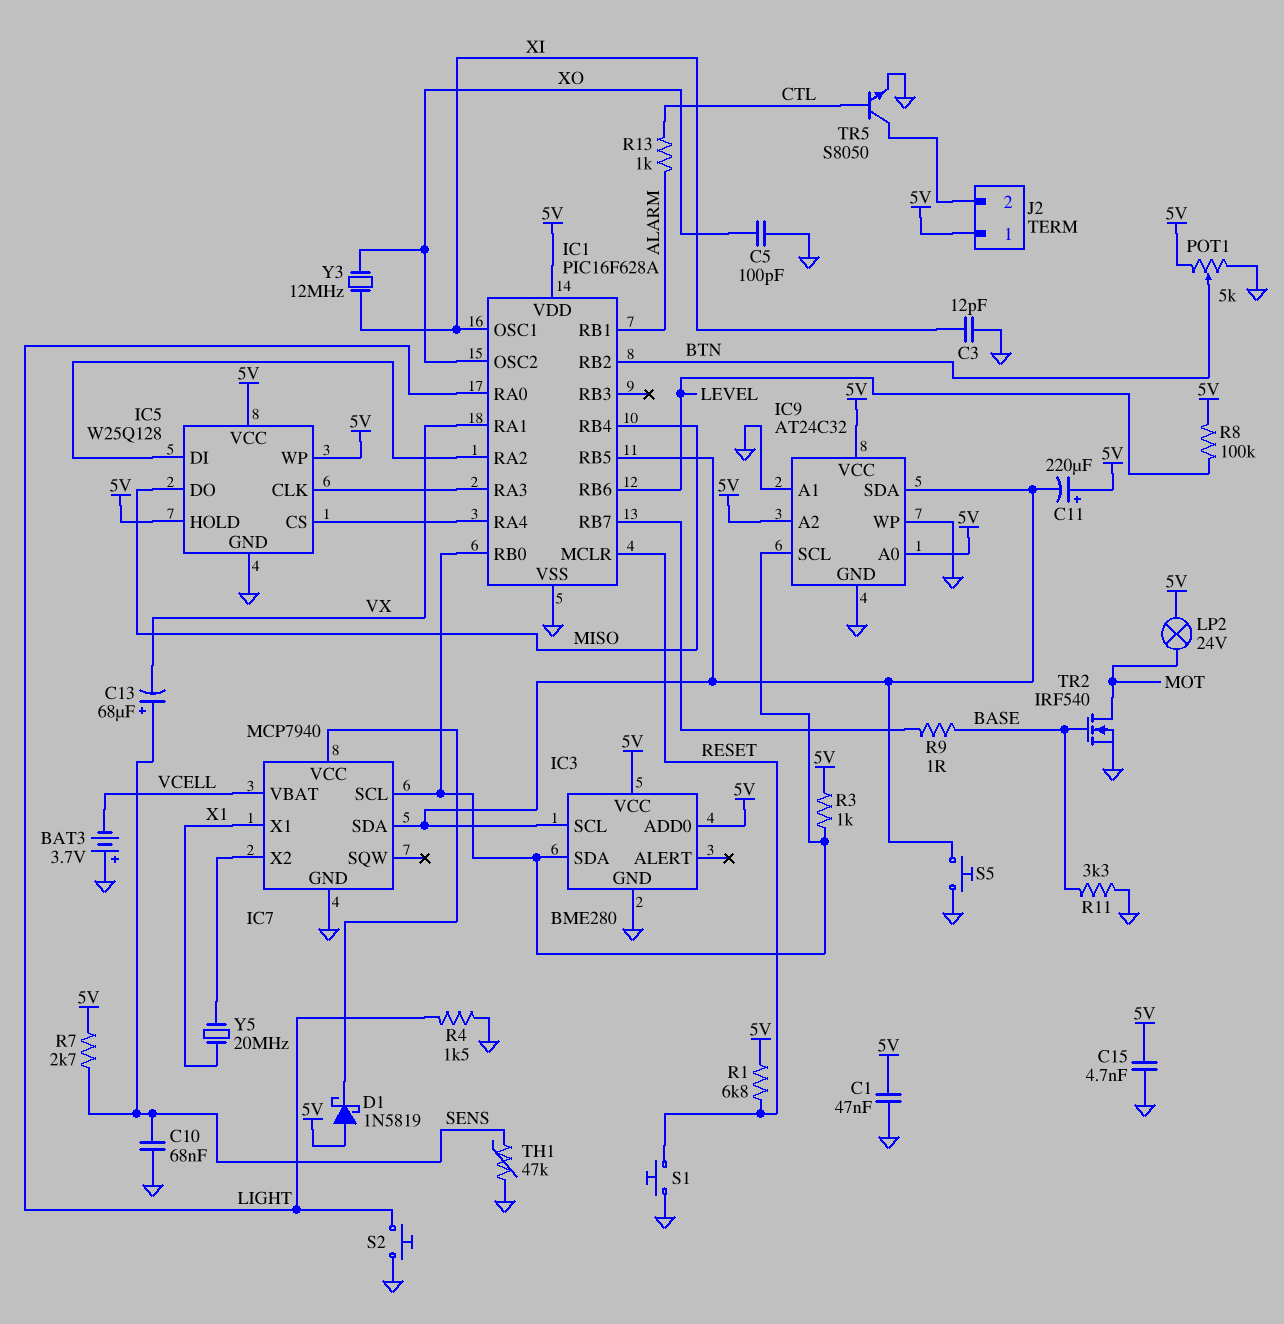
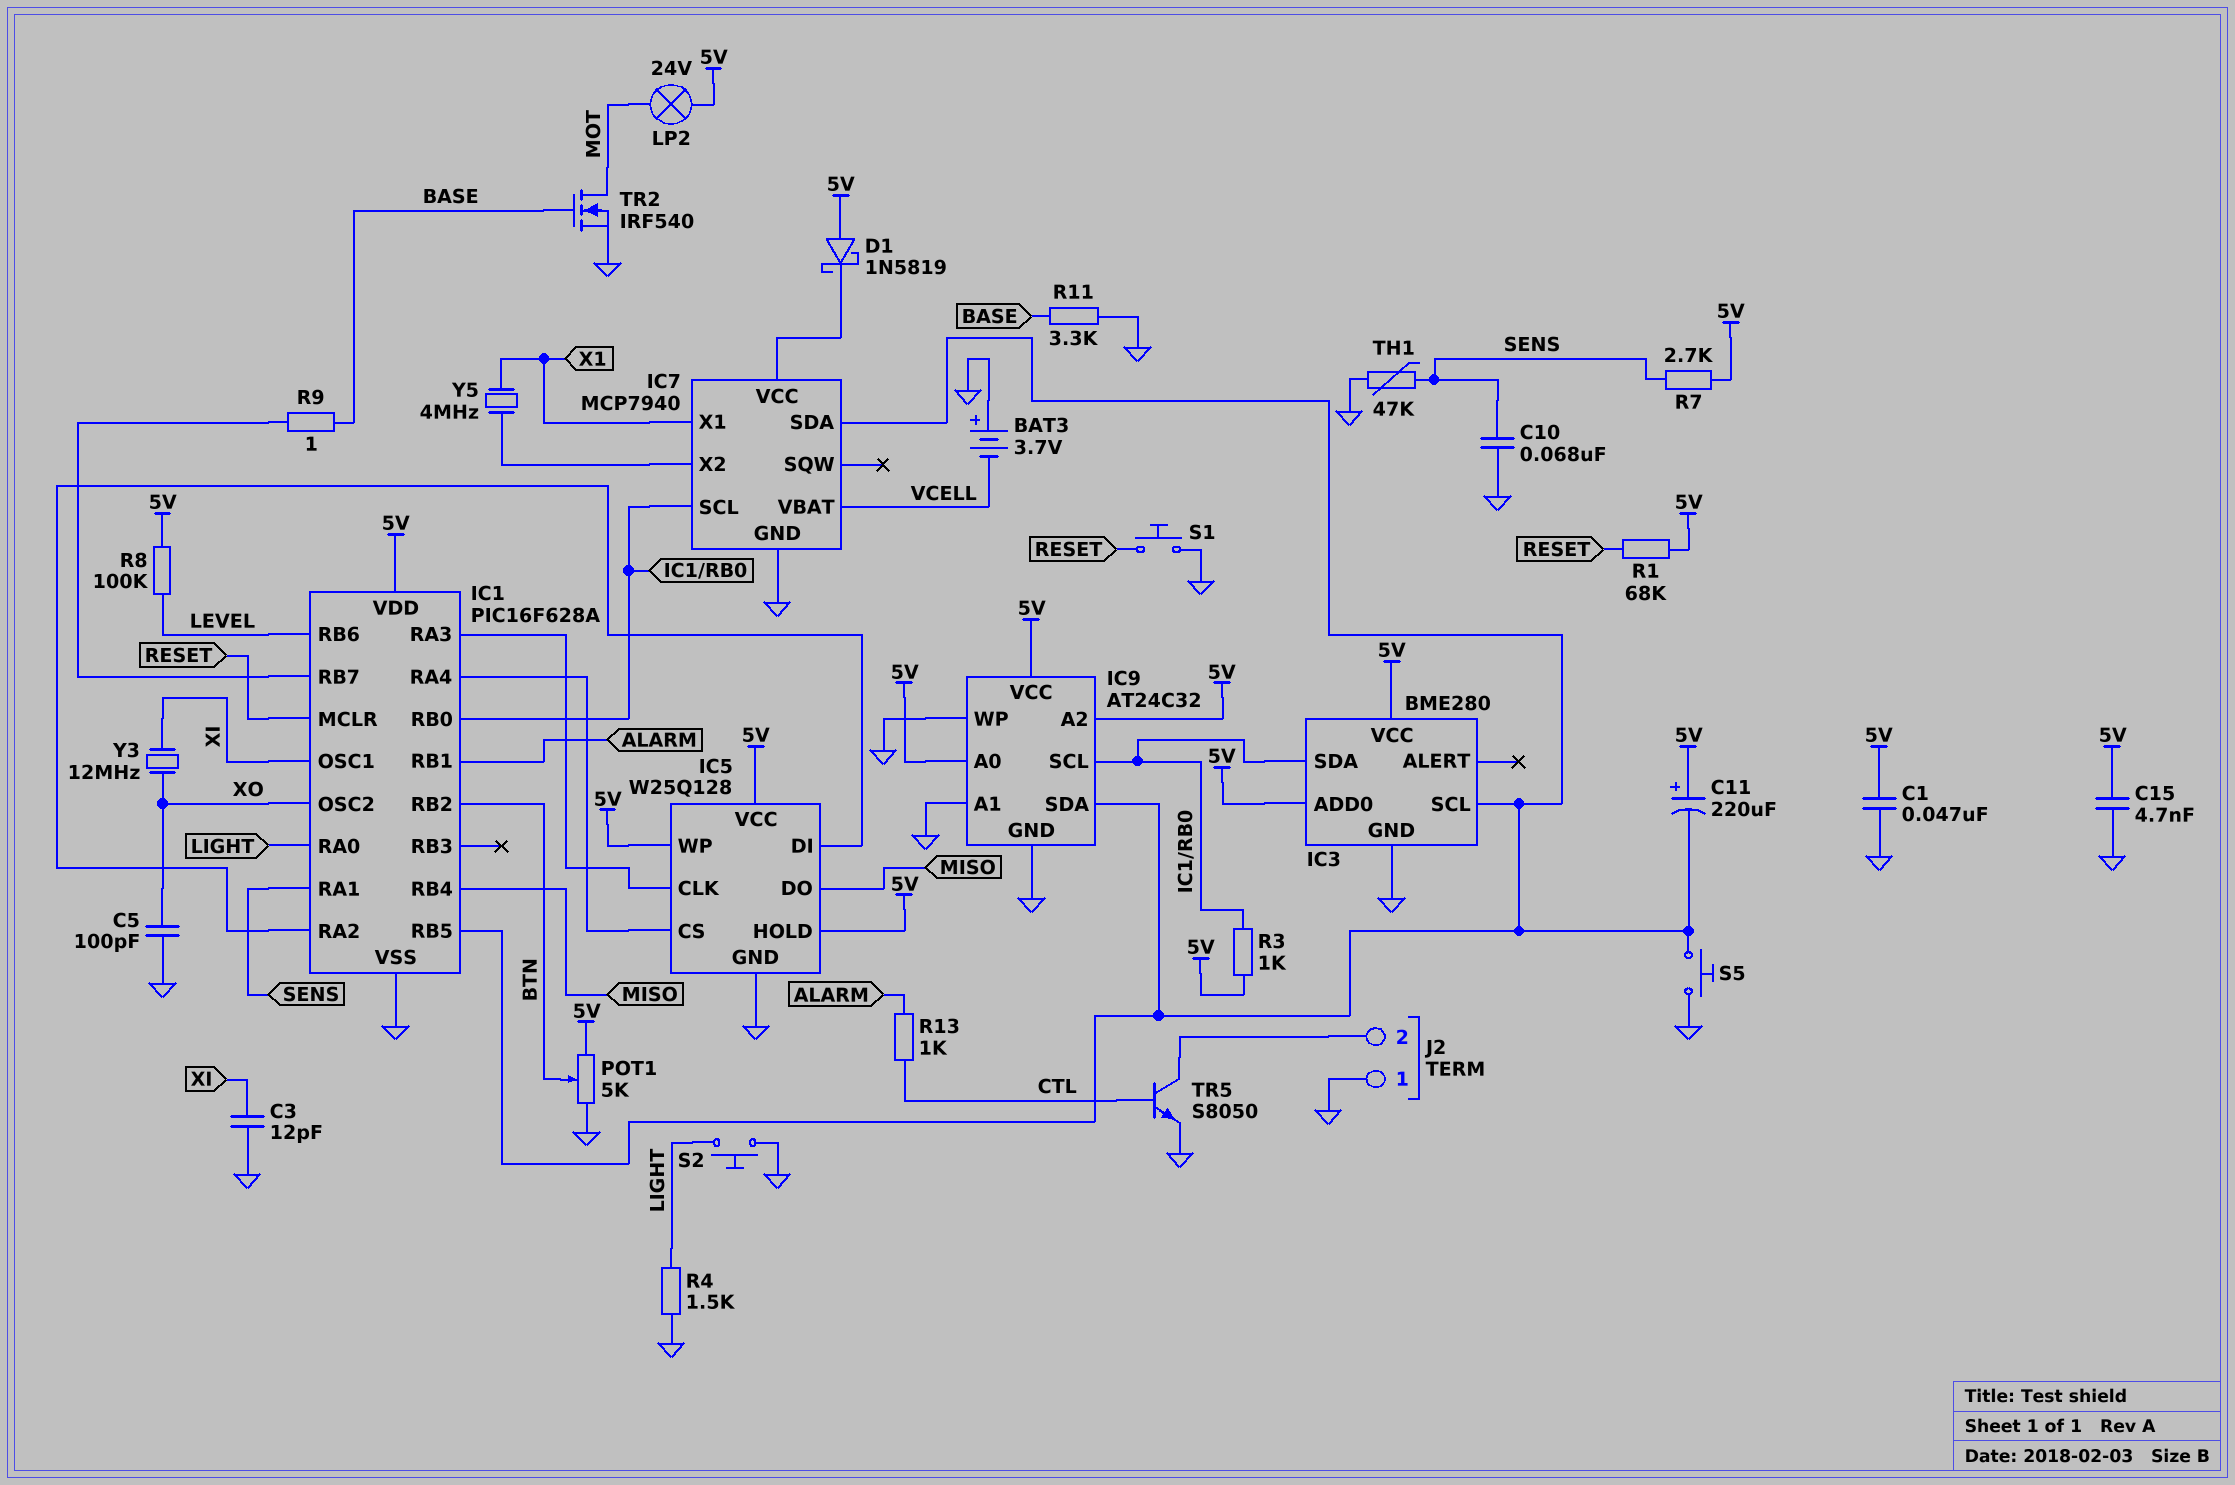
C13: 68uF (plus SENS, minus VX) -> none
IC1 pin RA1: VX -> SENS
J2 pin 1: 5V -> GND
R1: 6.8k (5V, RESET) -> 68k (5V, RESET)
Y5: 20MHz (IC7/X2, X1) -> 4MHz (IC7/X2, X1)

